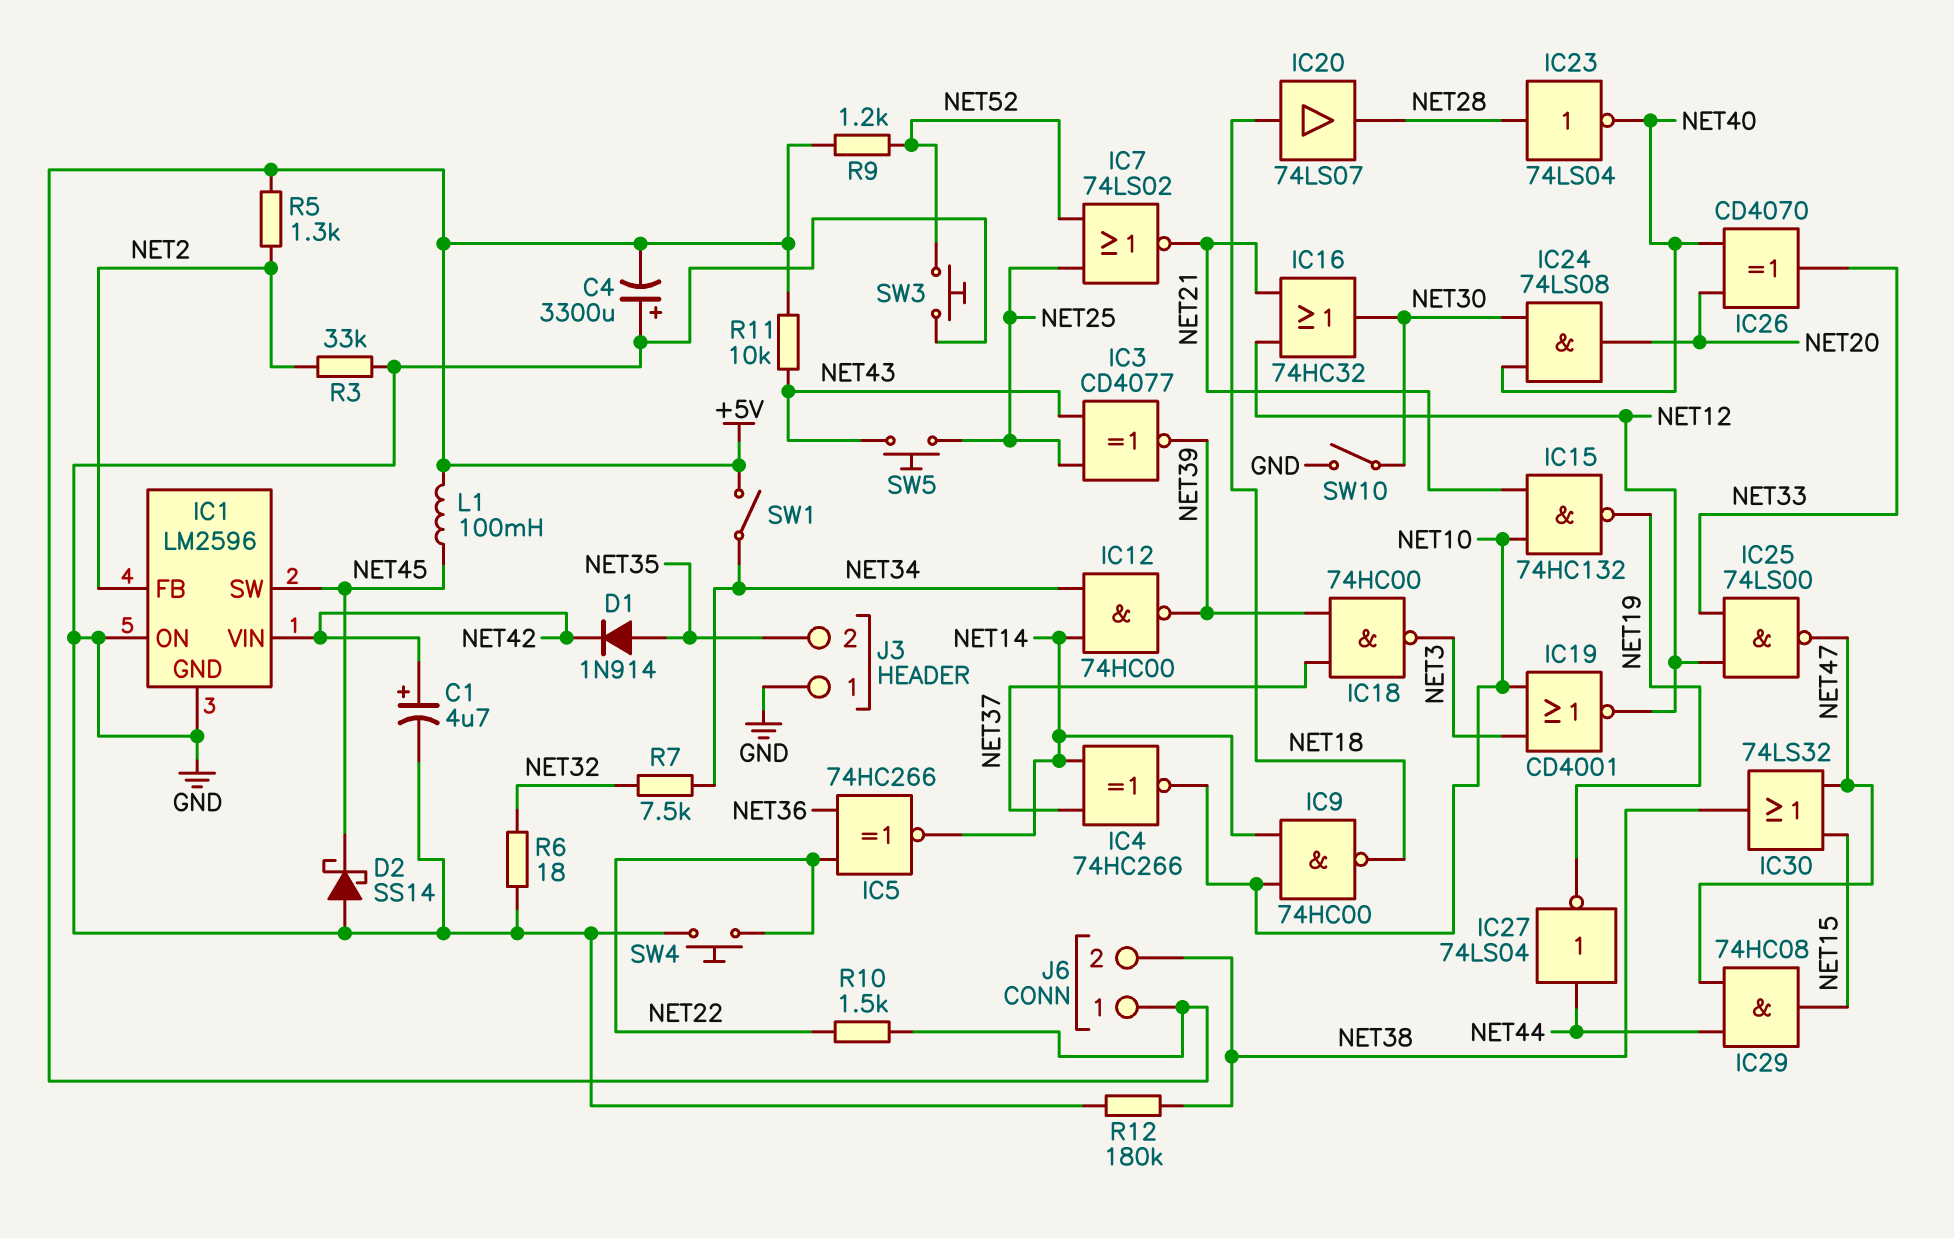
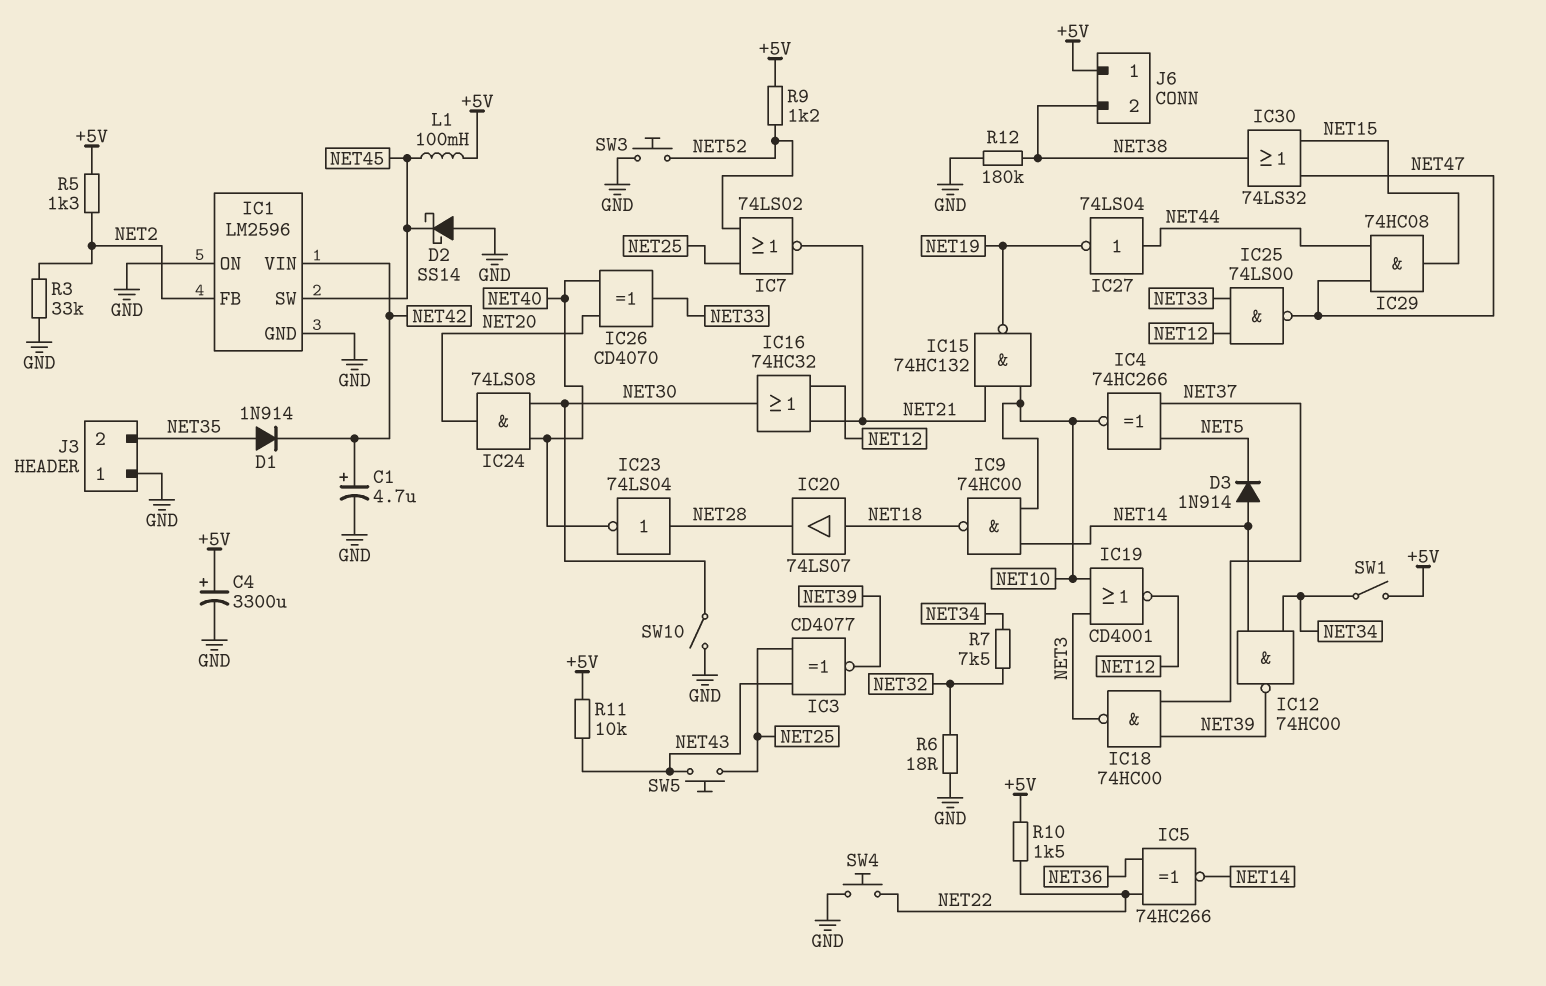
C4: 3300uF (plus GND, minus +5V) -> 3300uF (plus +5V, minus GND)
D3: none -> diode 1N914 (A NET14, K NET5)
IC4: XNOR 74HC266 (in NET14, in NET37, out NET10) -> XNOR 74HC266 (in NET5, in NET37, out NET10)

